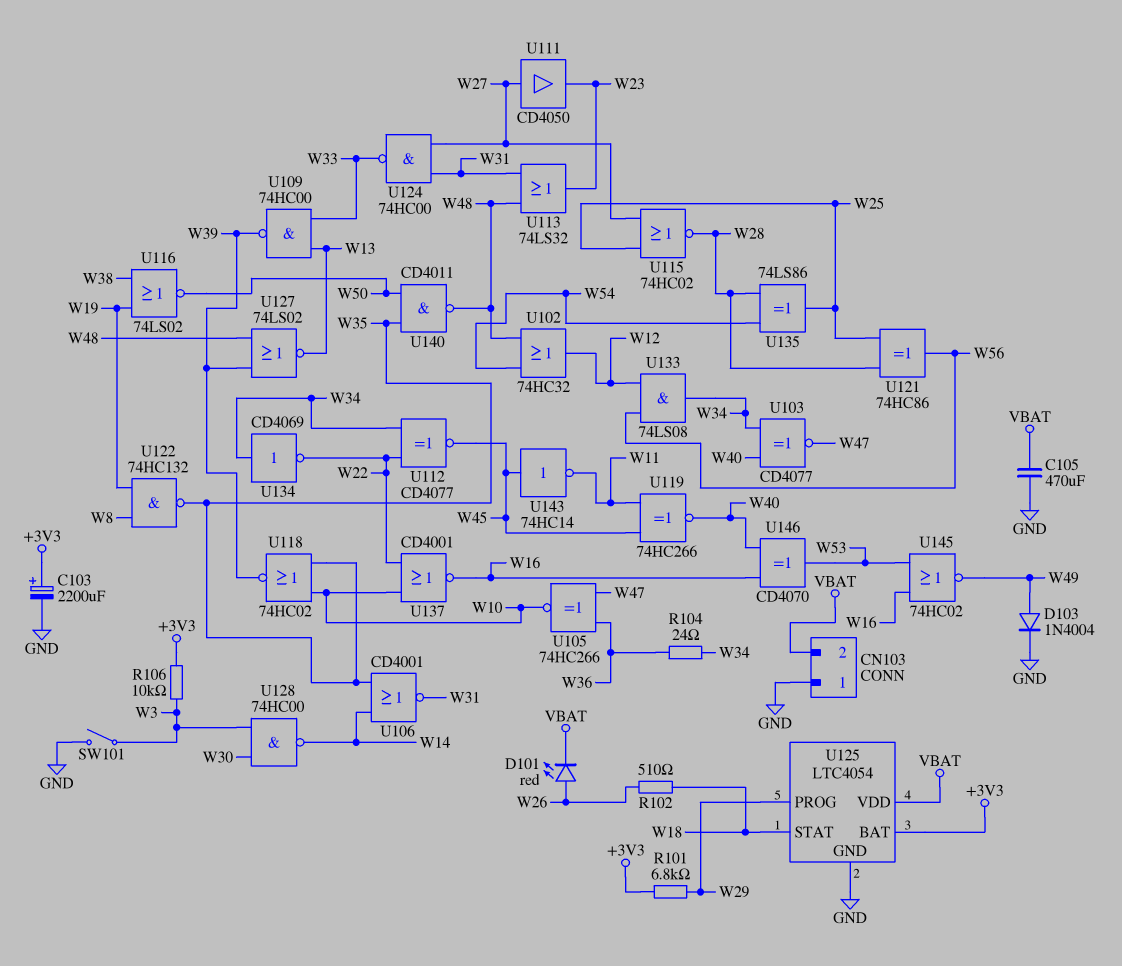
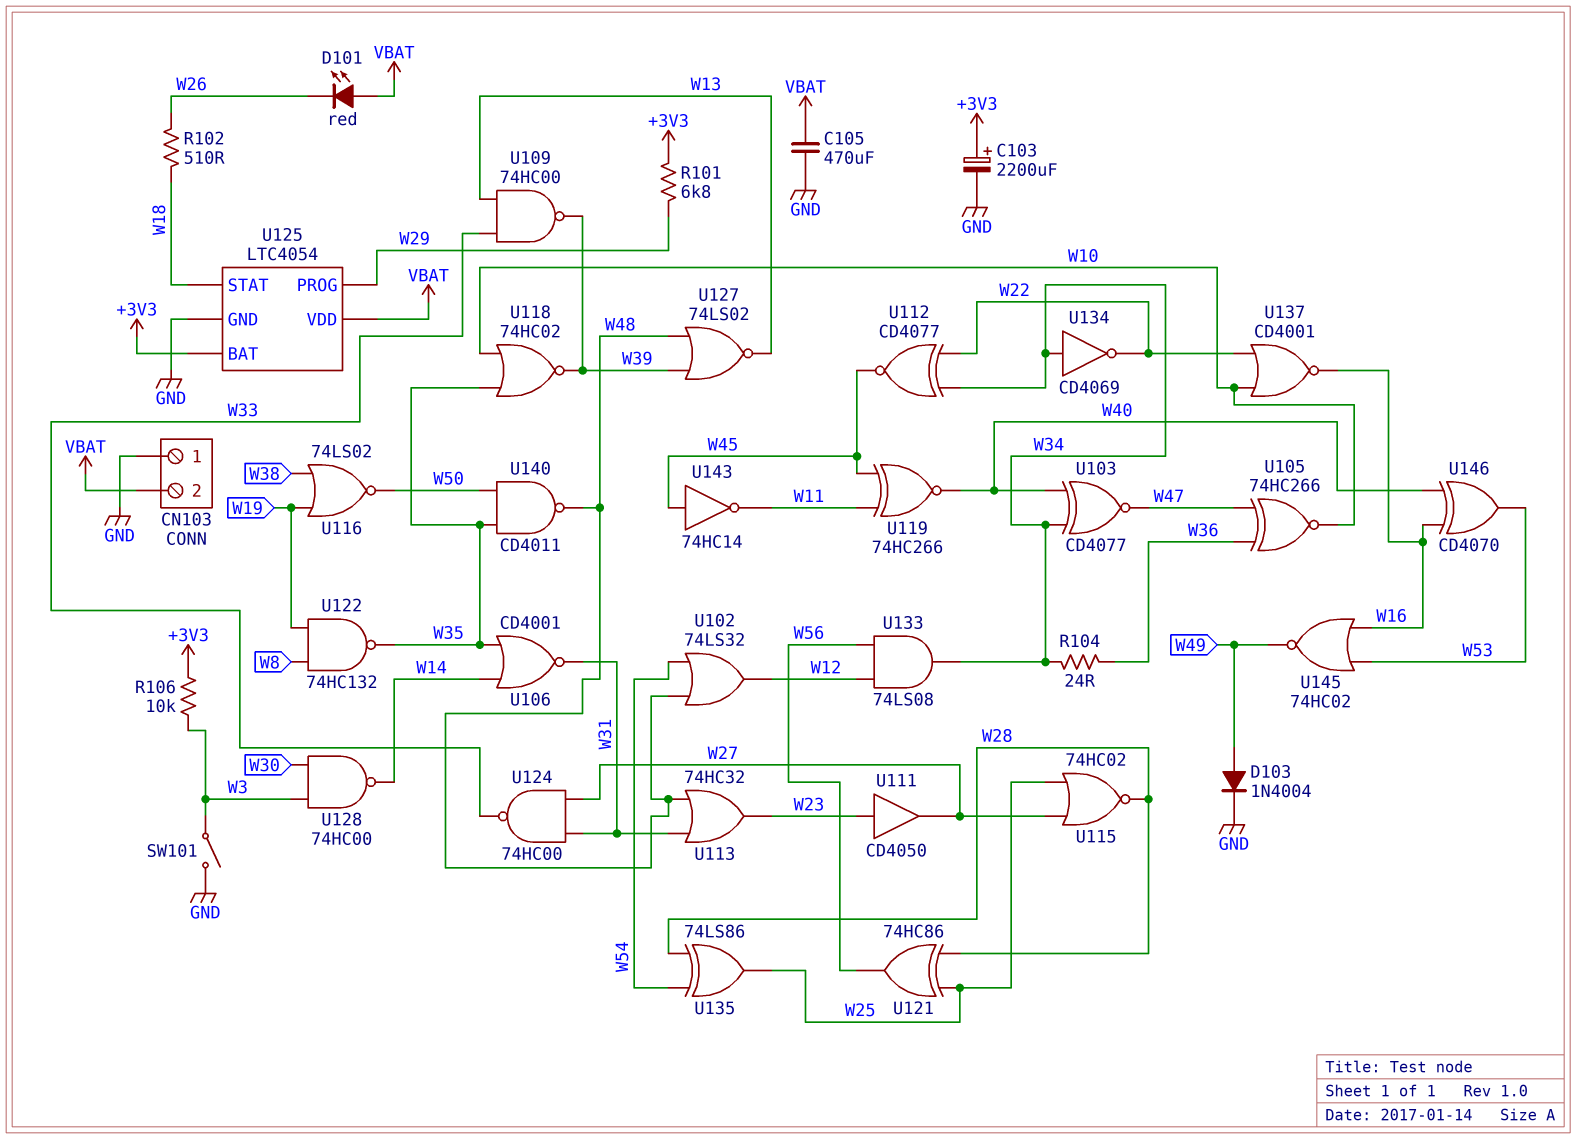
D101: LED red (A W26, K VBAT) -> LED red (A VBAT, K W26)
U102: OR 74HC32 (in W48, in W54, out W12) -> OR 74LS32 (in W48, in W54, out W12)
U111: buffer CD4050 (in W27, out W23) -> buffer CD4050 (in W23, out W27)
U113: OR 74LS32 (in W31, in W48, out W23) -> OR 74HC32 (in W31, in W48, out W23)

